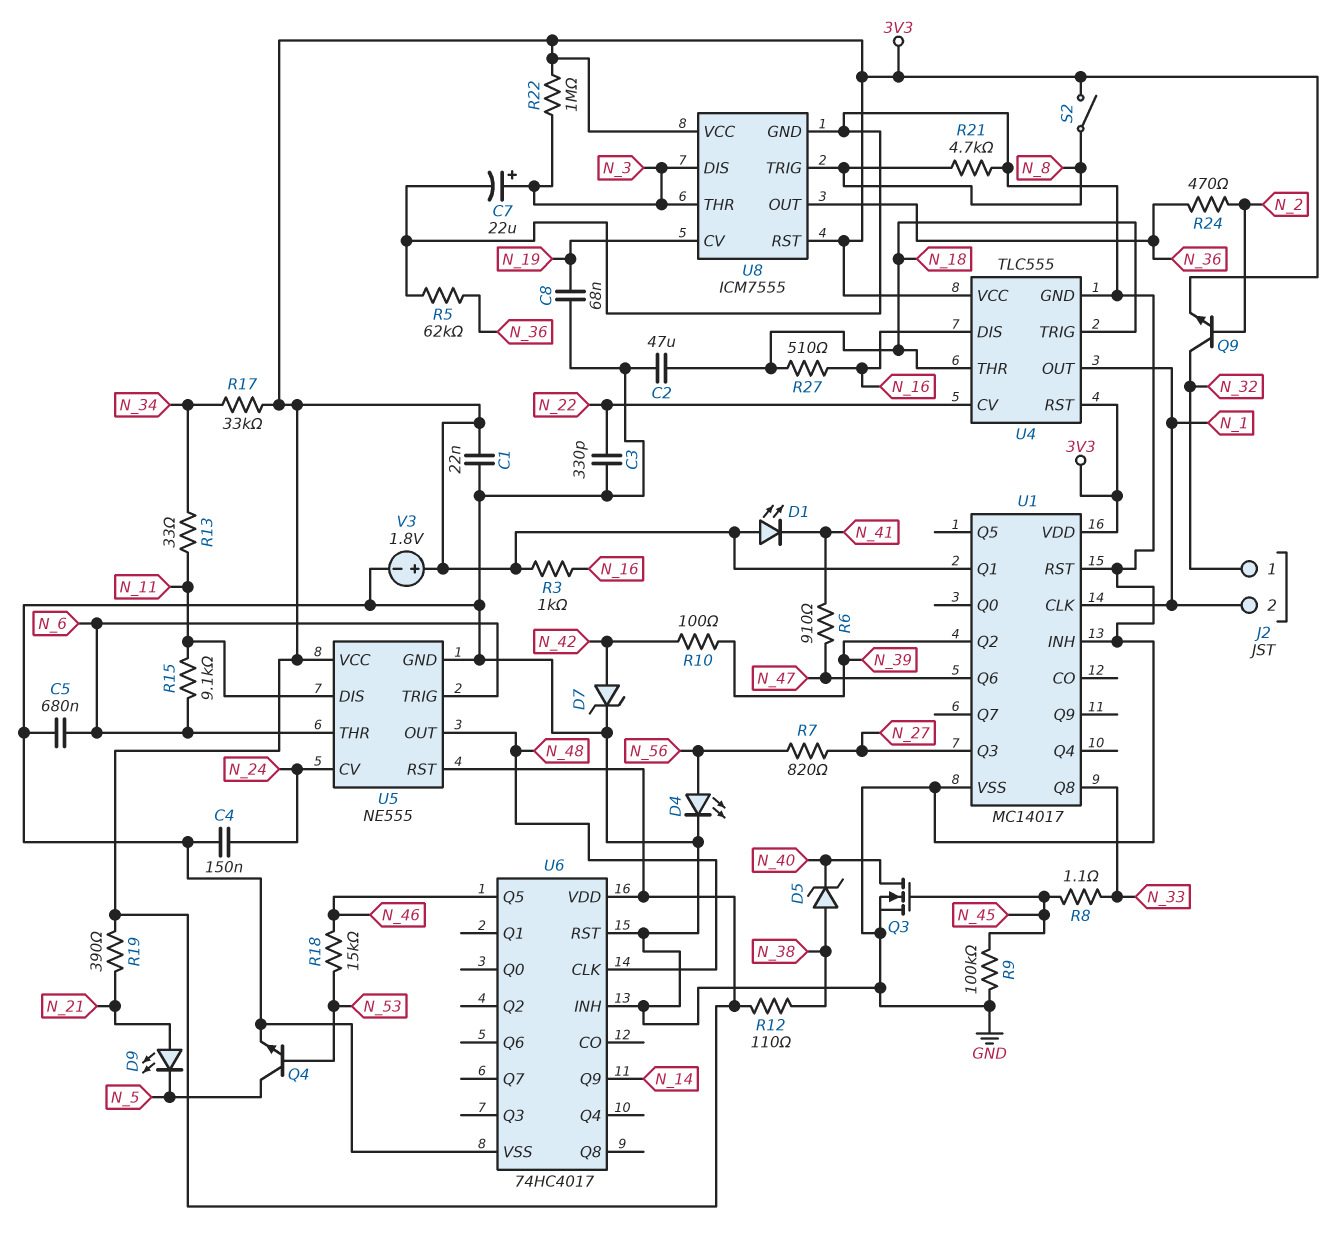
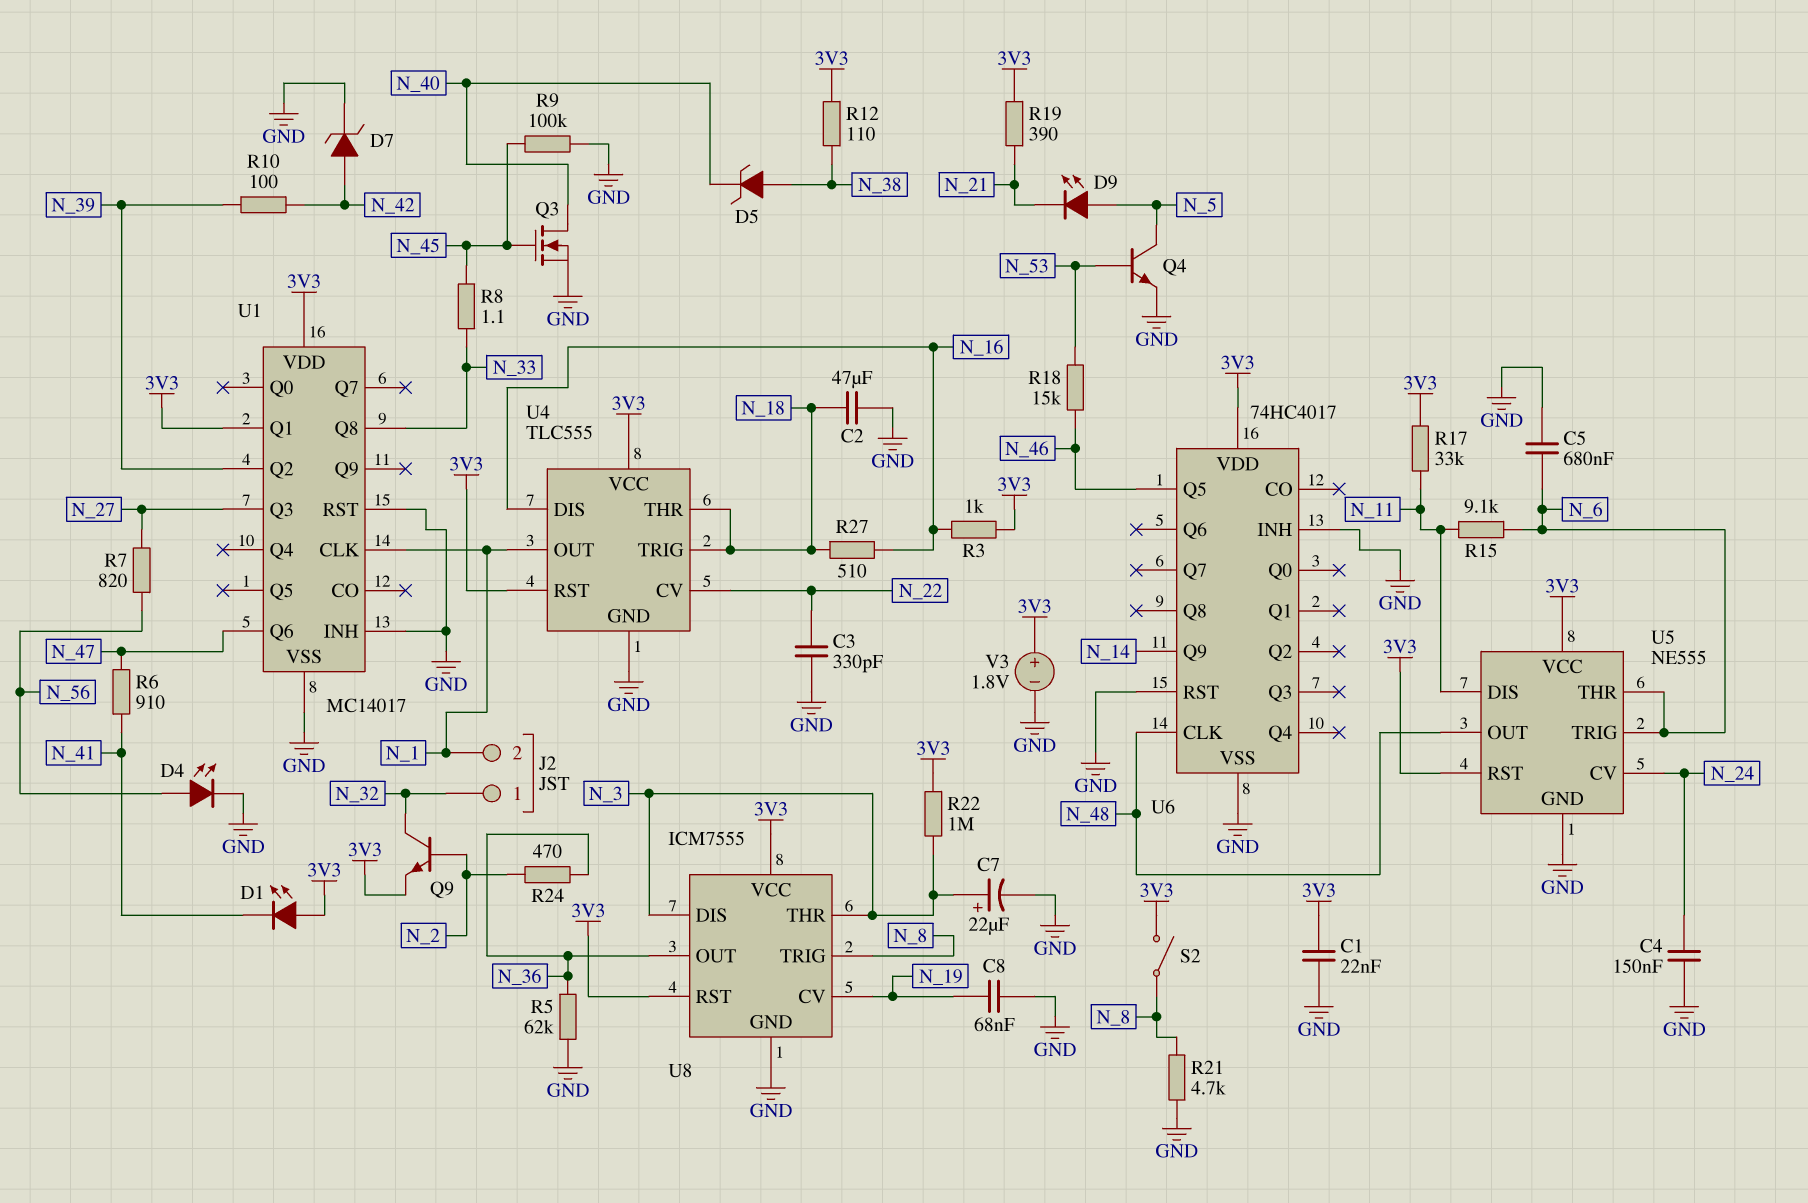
D9: LED (A N_21, K N_5) -> LED (A N_5, K N_21)
R13: 33 (N_11, N_34) -> none
R17: 33k (3V3, N_34) -> 33k (3V3, N_11)

